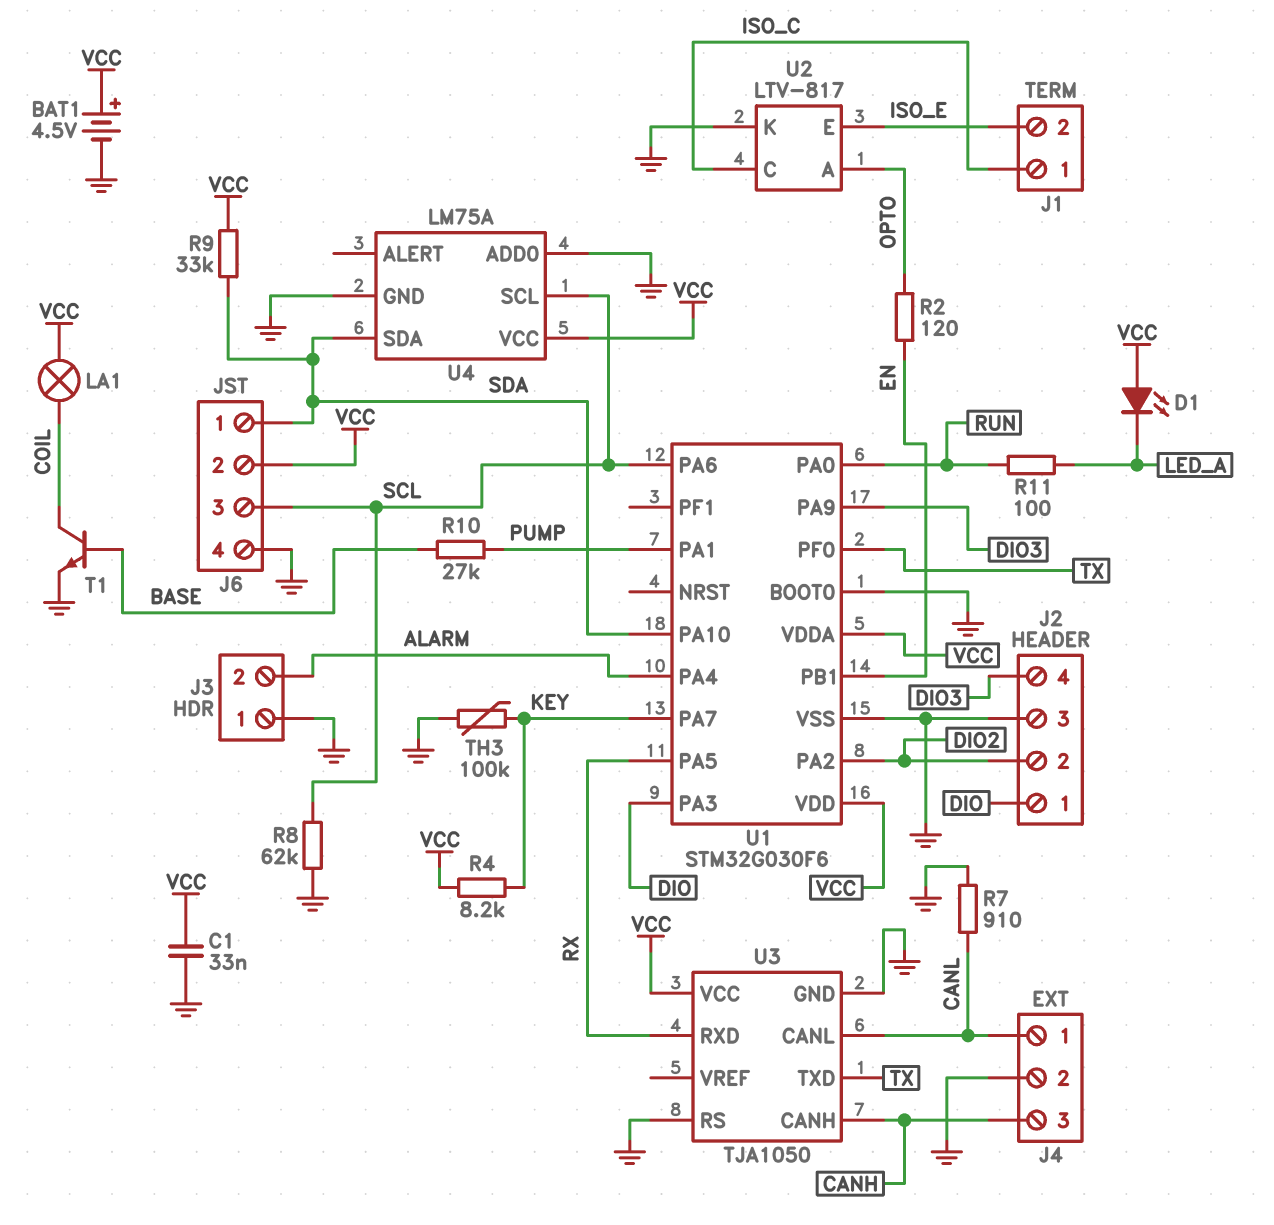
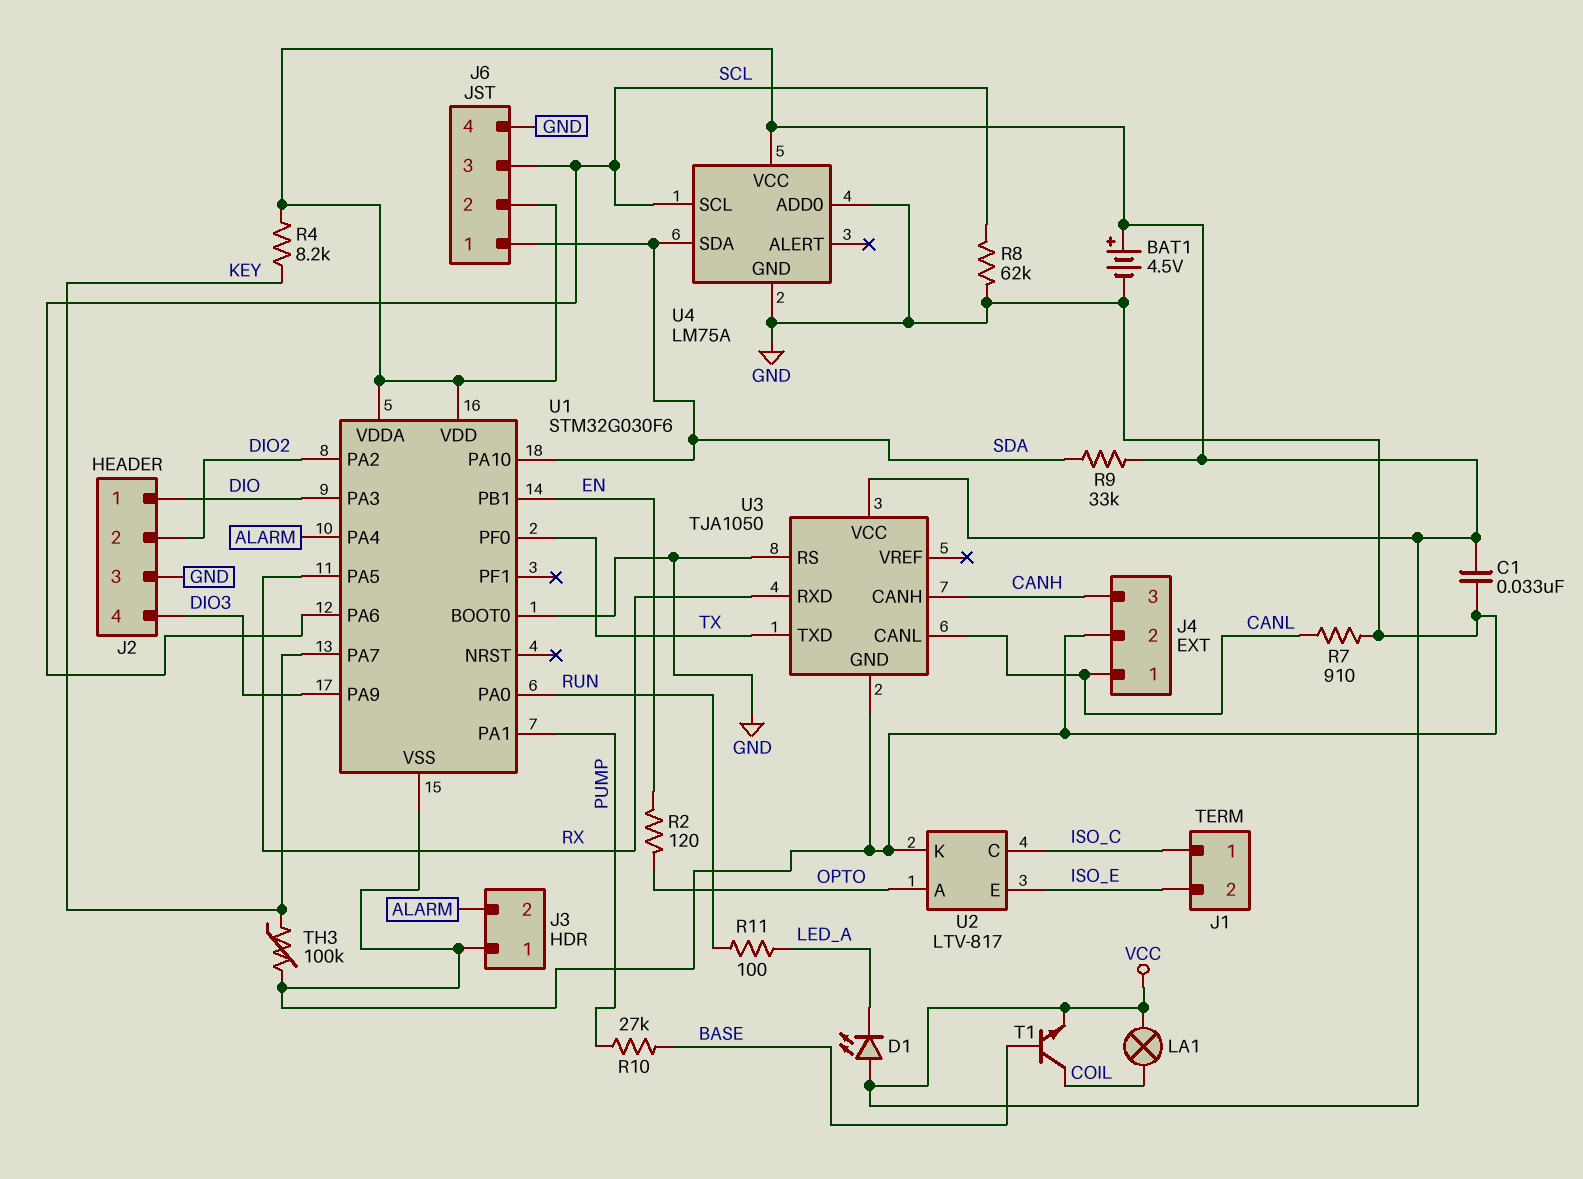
T1: NPN (B BASE, C COIL, E GND) -> NPN (B BASE, C COIL, E VCC)

